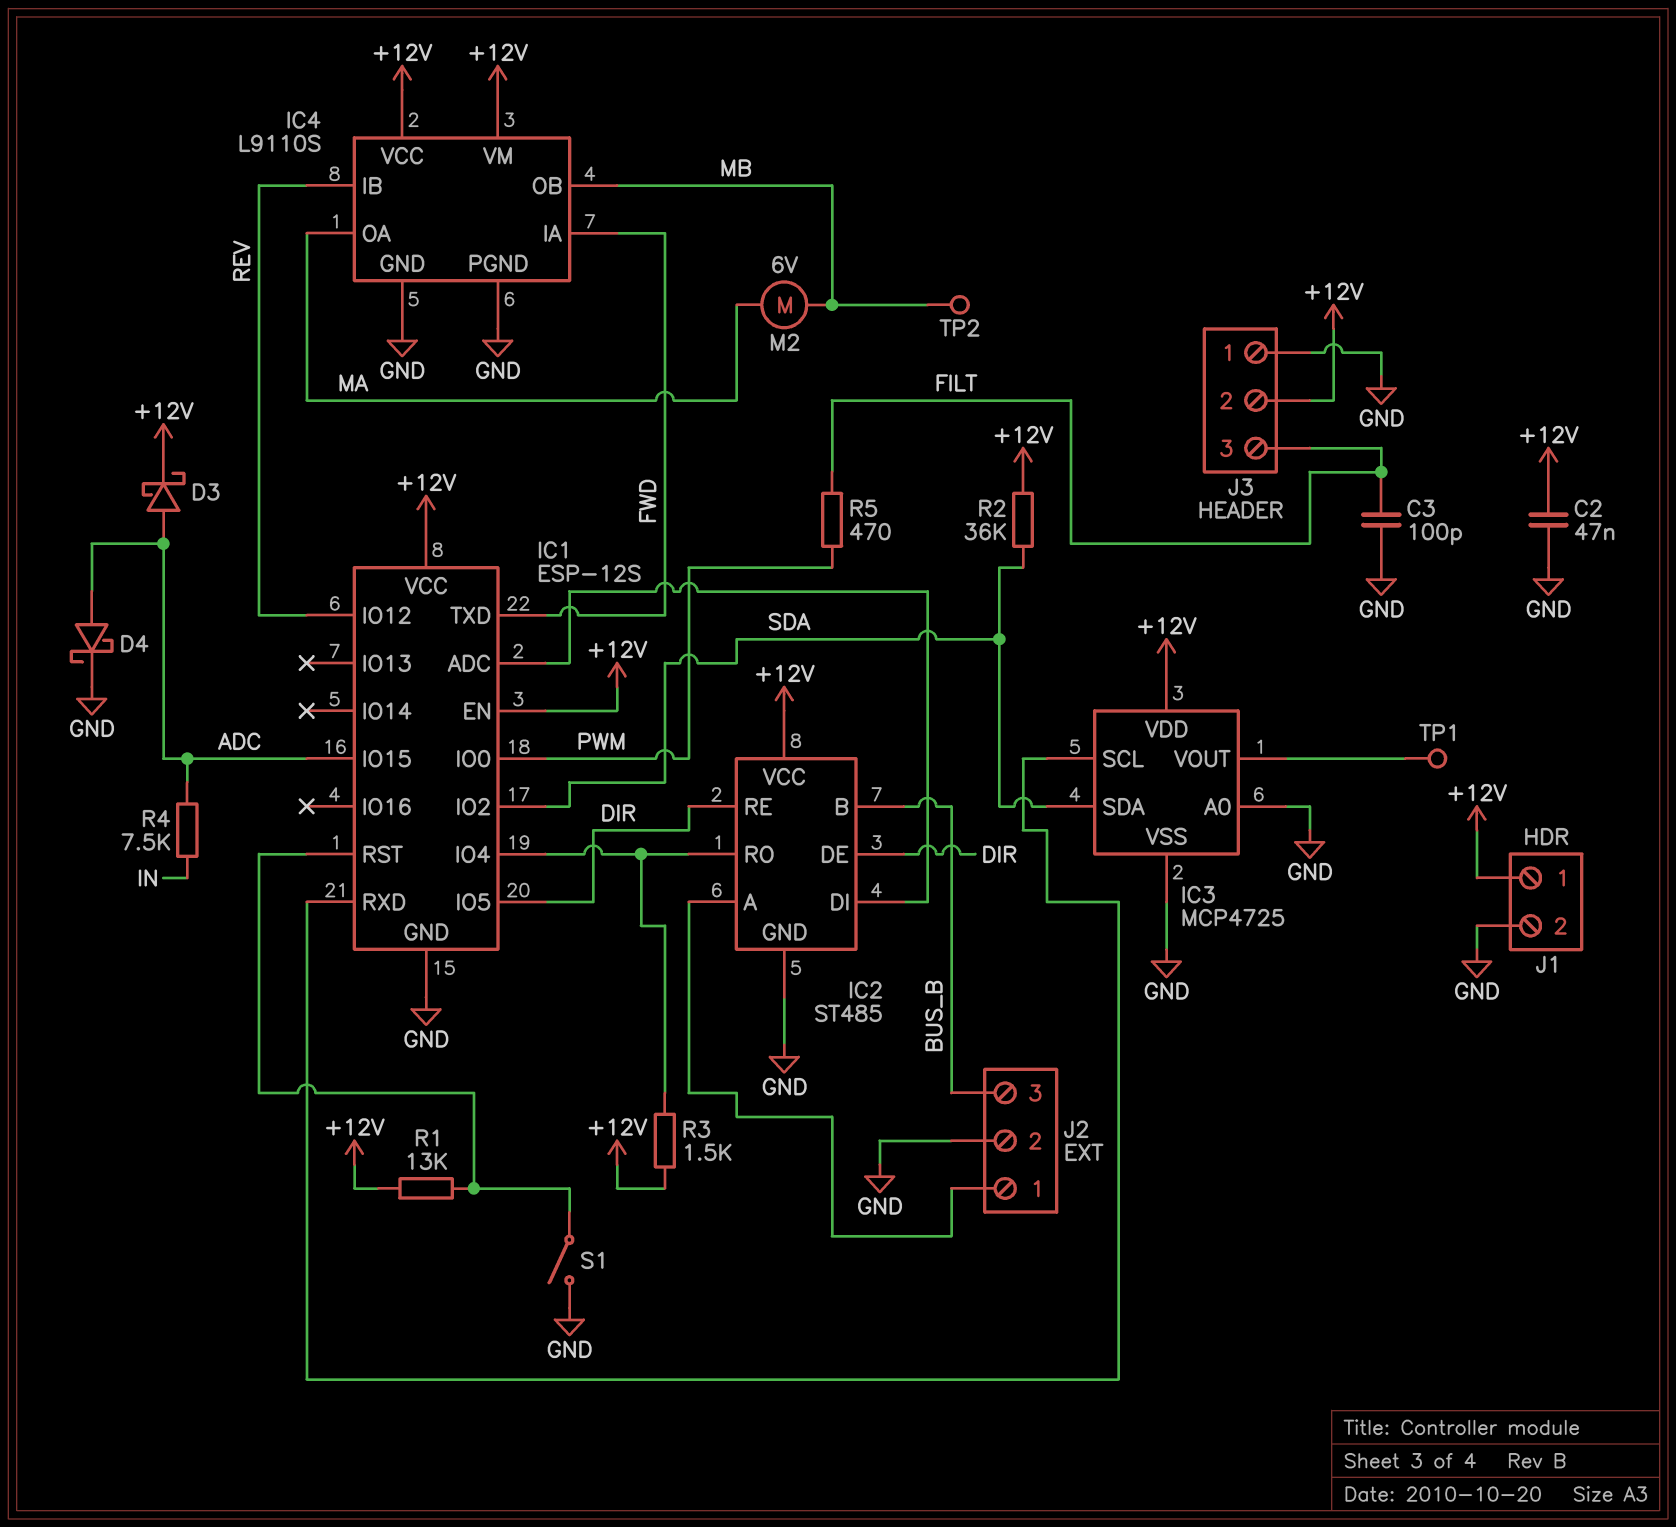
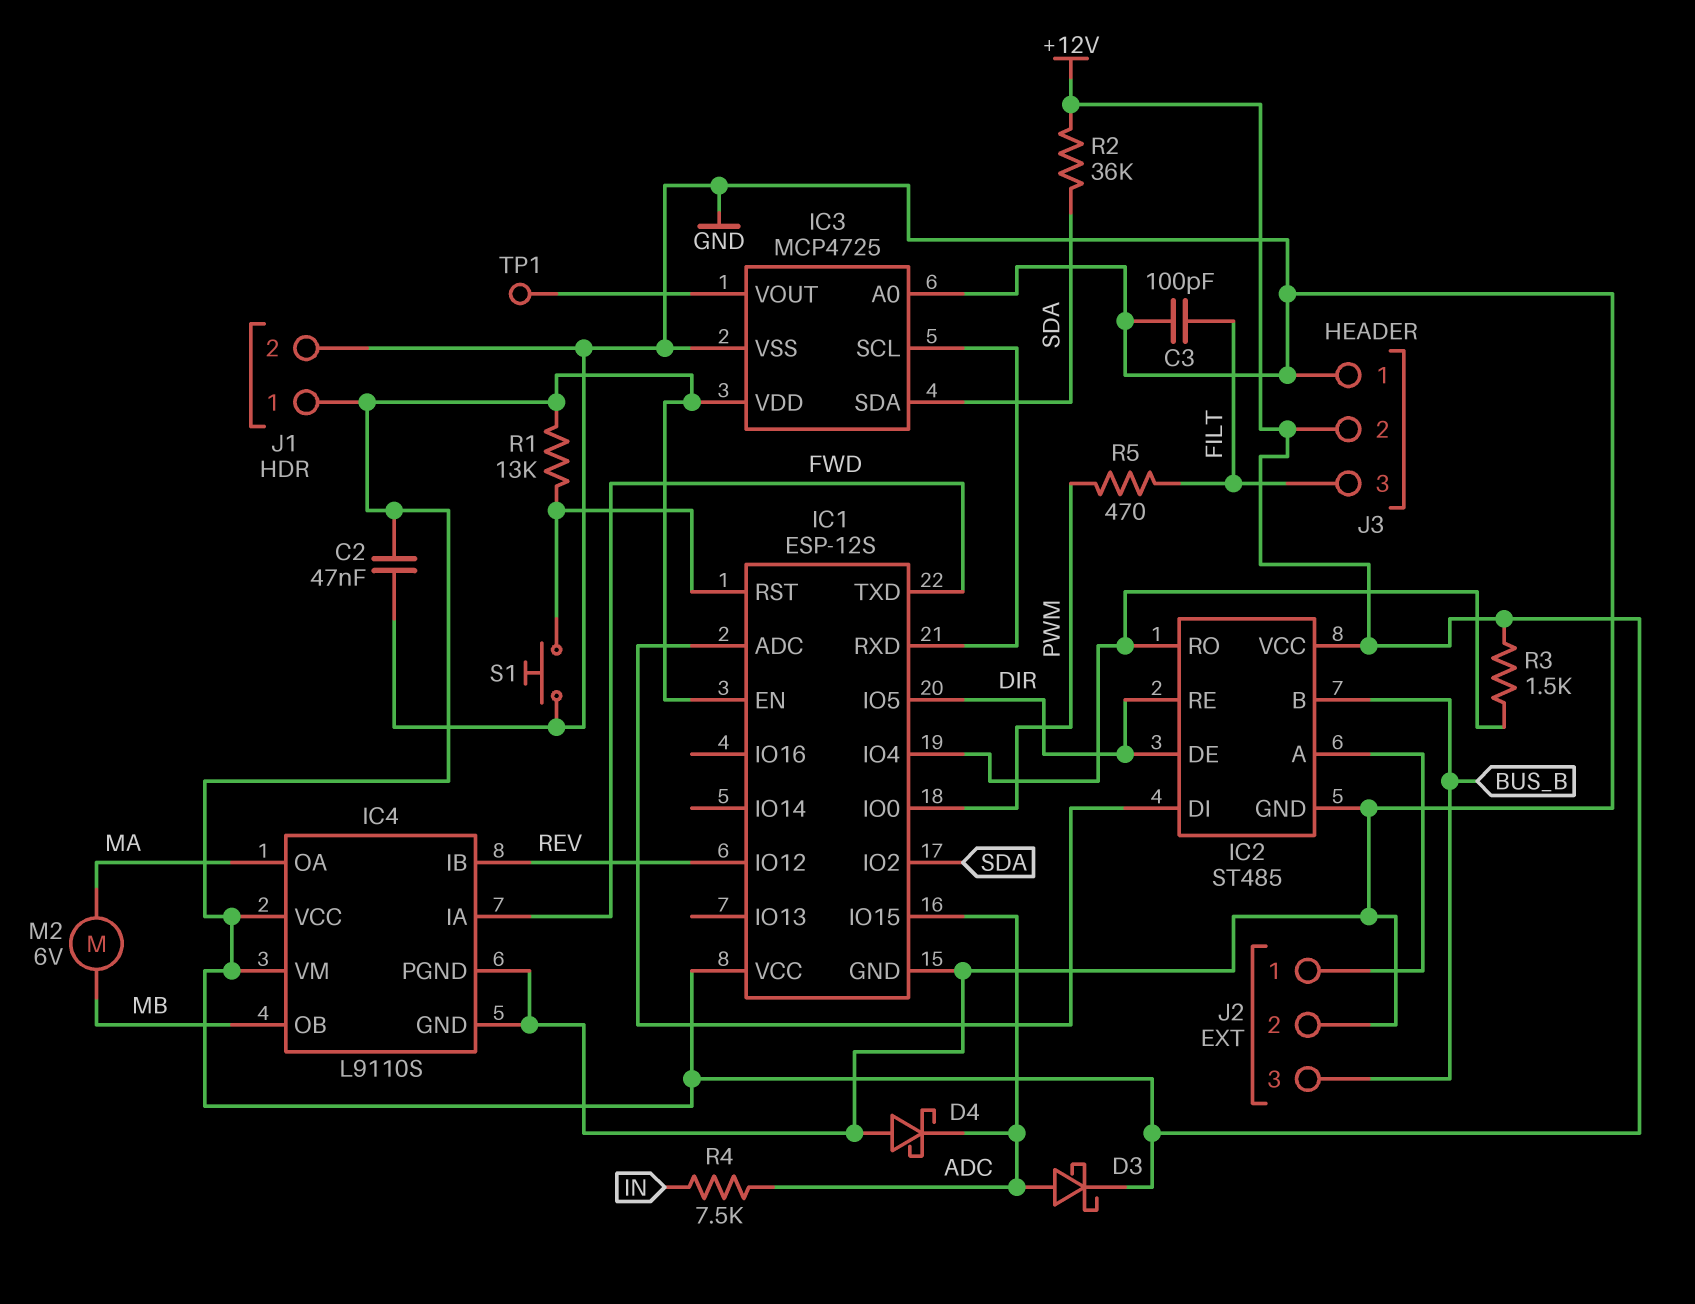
D4: schottky (A ADC, K GND) -> schottky (A GND, K ADC)
S1: switch (GND, IC1/RST) -> button (GND, IC1/RST)
TP2: test point (MB) -> none

